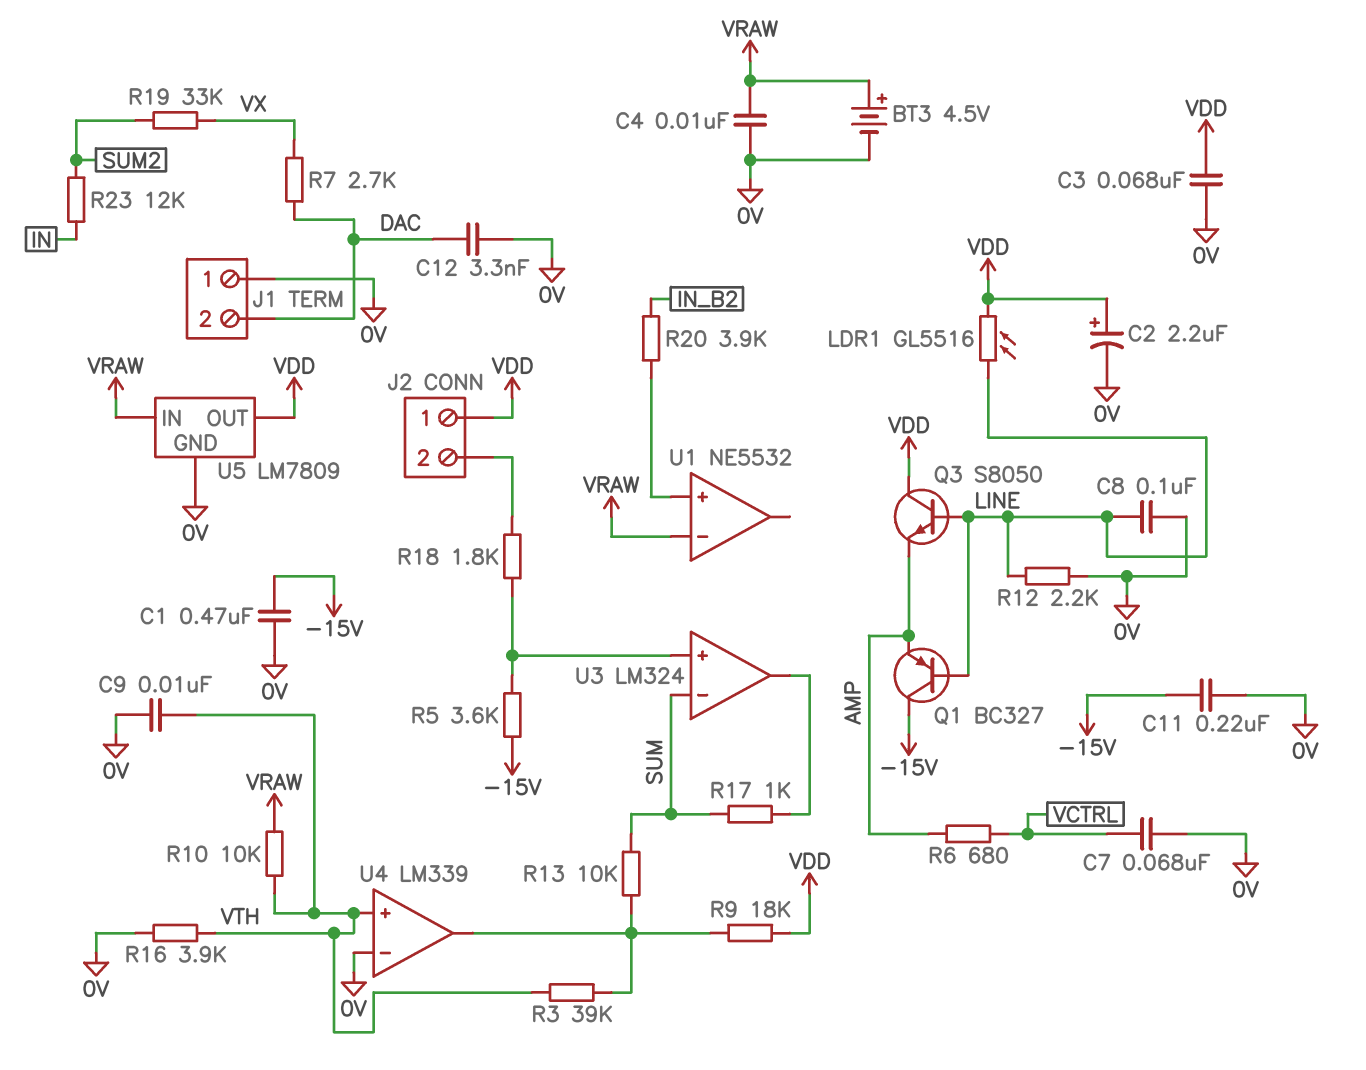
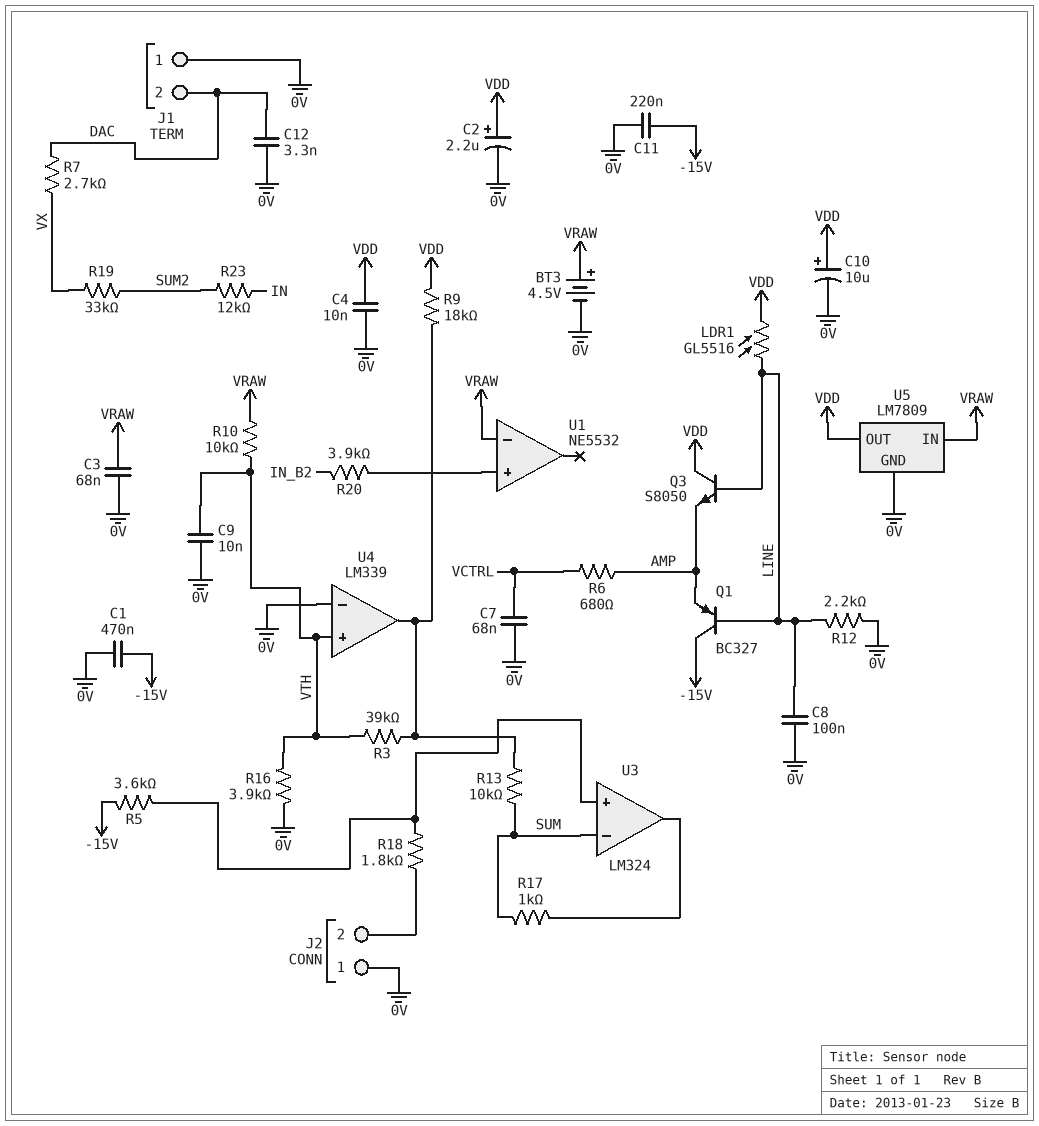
C3: 68nF (0V, VDD) -> 68nF (0V, VRAW)
C4: 10nF (0V, VRAW) -> 10nF (0V, VDD)
C10: none -> 10uF (plus VDD, minus 0V)
J2 pin 1: VDD -> 0V

